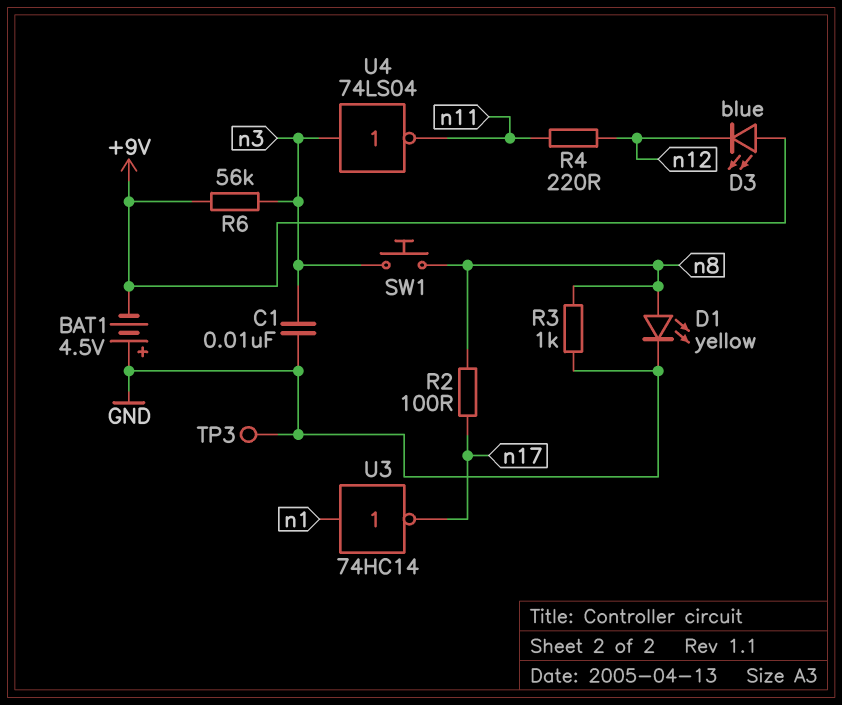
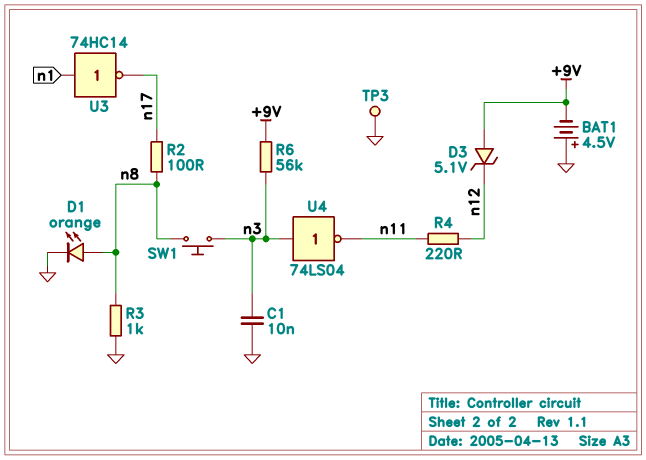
D1: LED yellow (A n8, K GND) -> LED orange (A n8, K GND)
D3: LED blue (A +9V, K n12) -> zener 5.1V (A +9V, K n12)

